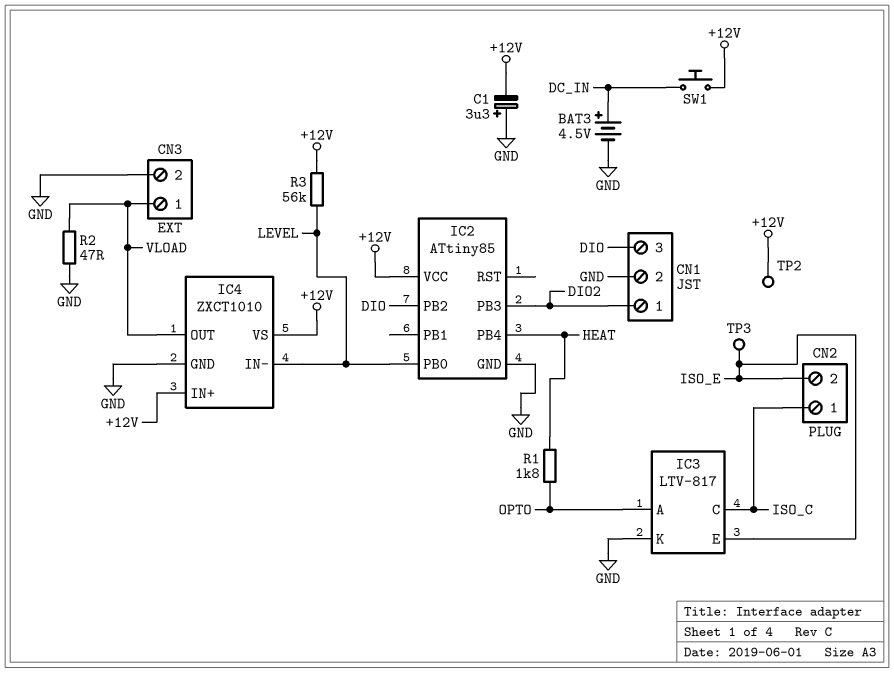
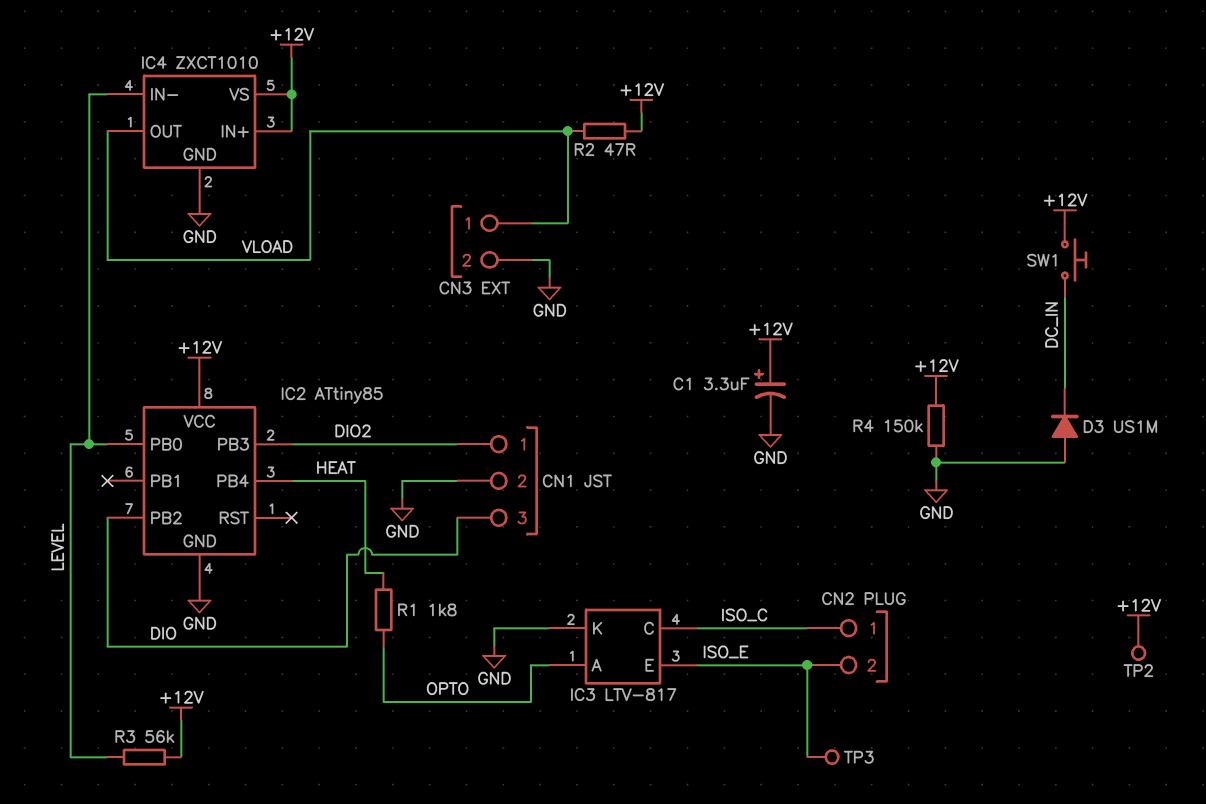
BAT3: 4.5V (plus DC_IN, minus GND) -> none
C1: 3.3uF (plus GND, minus +12V) -> 3.3uF (plus +12V, minus GND)
D3: none -> diode US1M (A GND, K DC_IN)
R2: 47 (GND, VLOAD) -> 47 (+12V, VLOAD)
R4: none -> 150k (+12V, GND)

